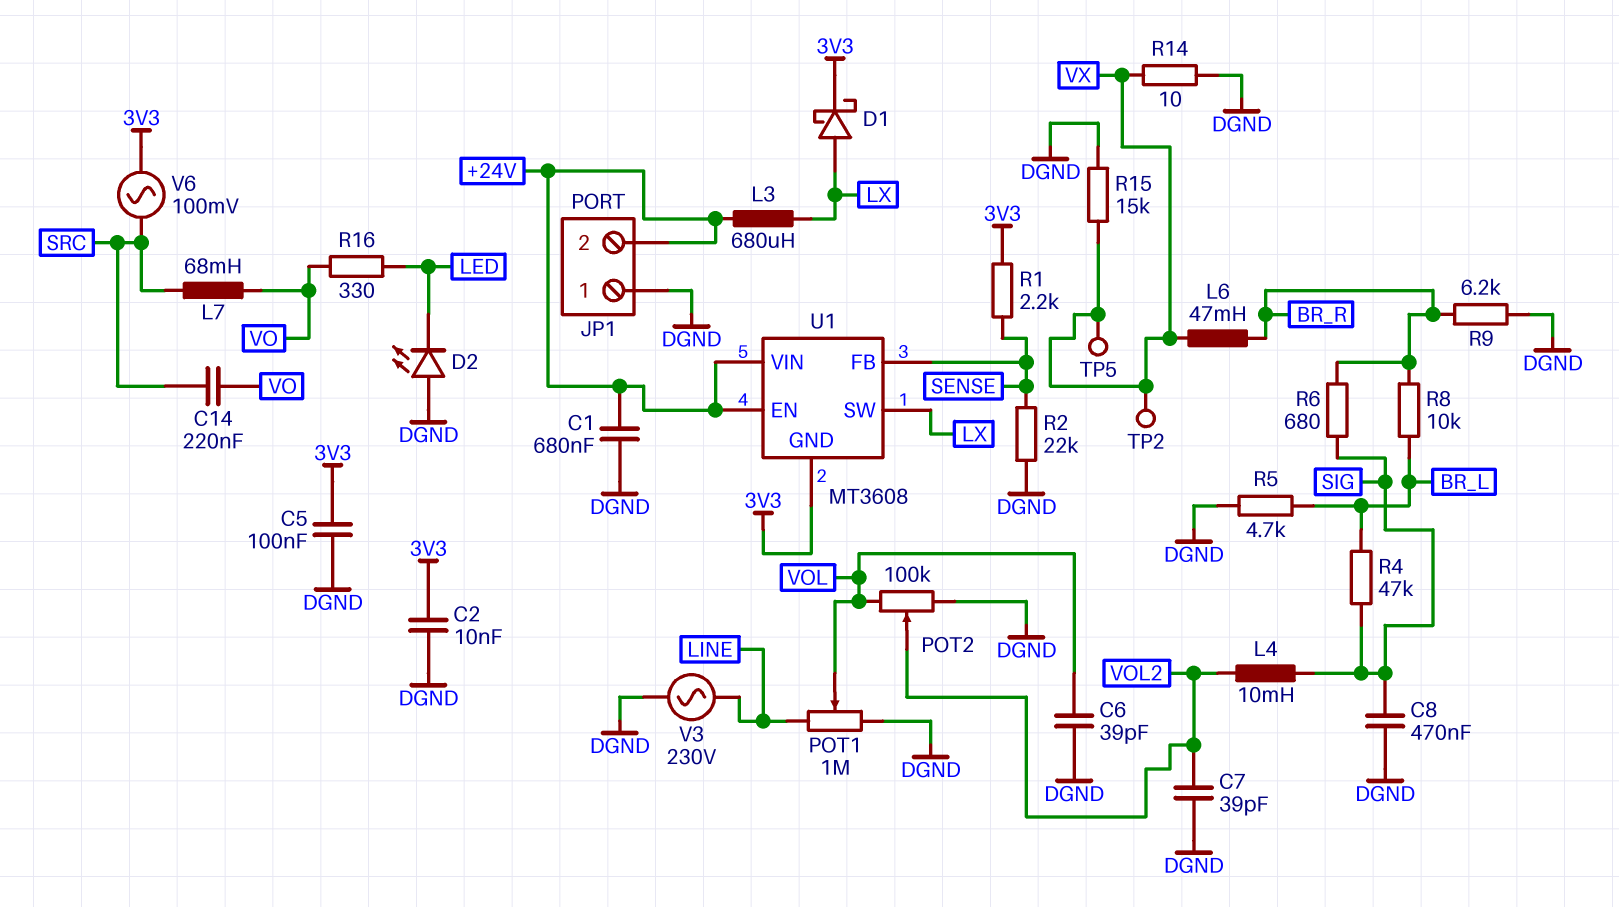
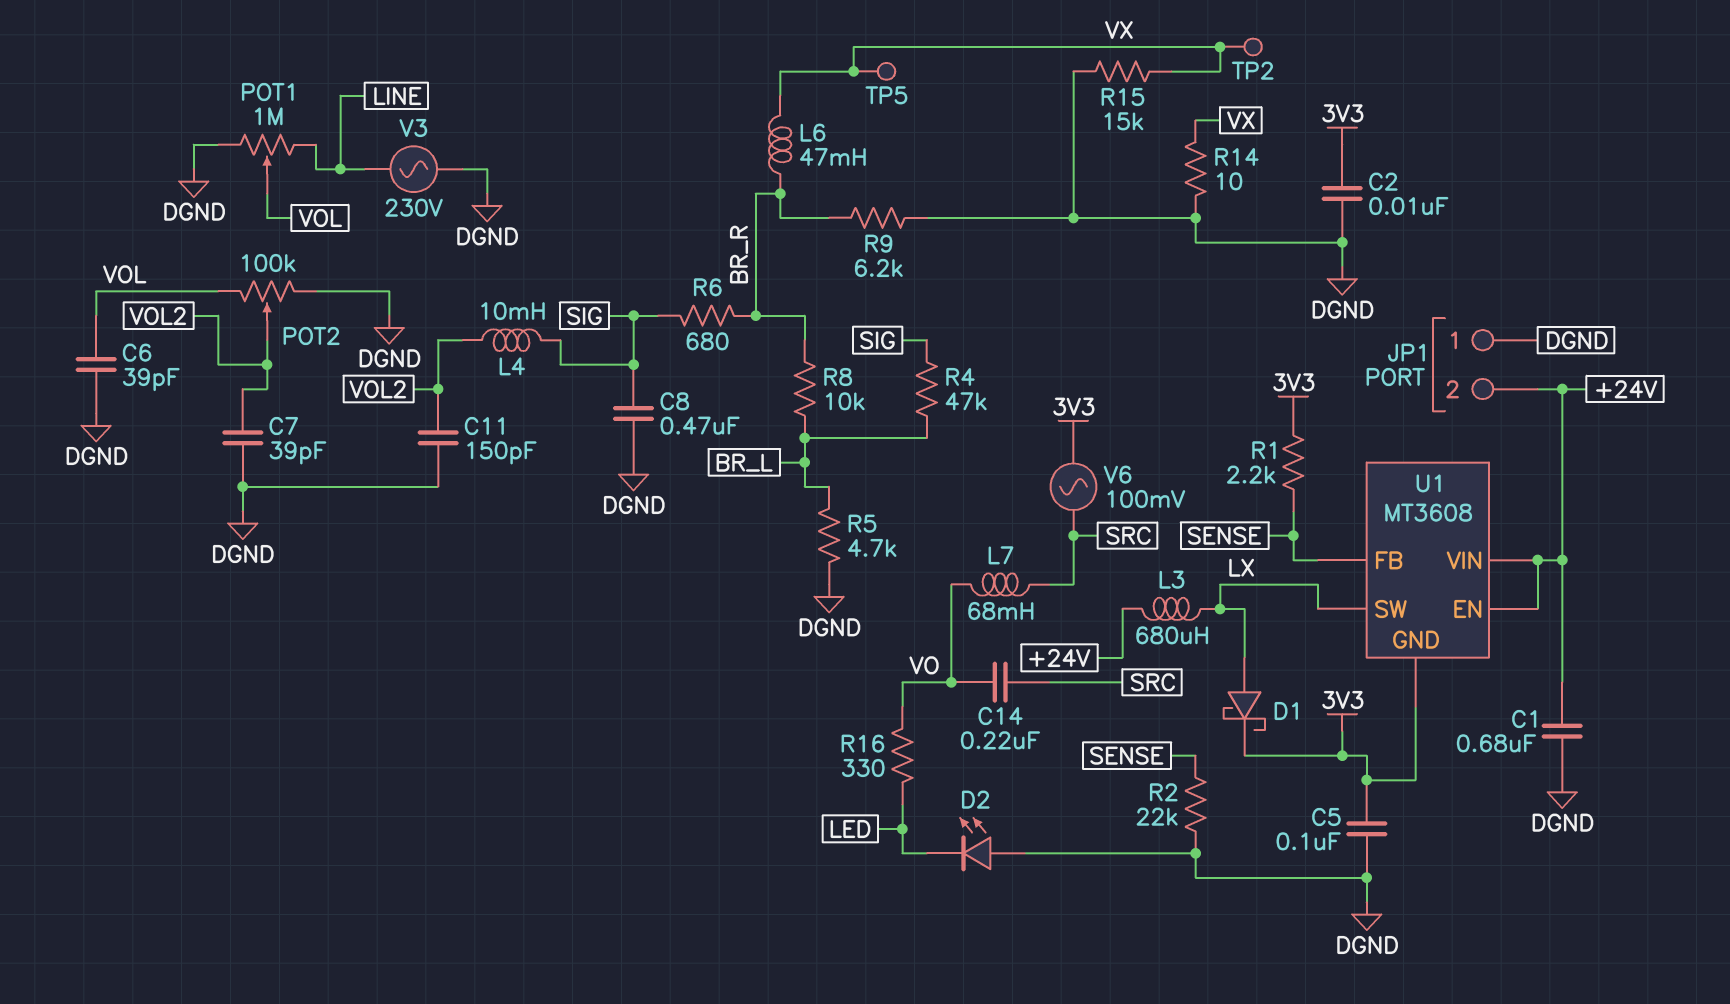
C11: none -> 150pF (DGND, VOL2)

